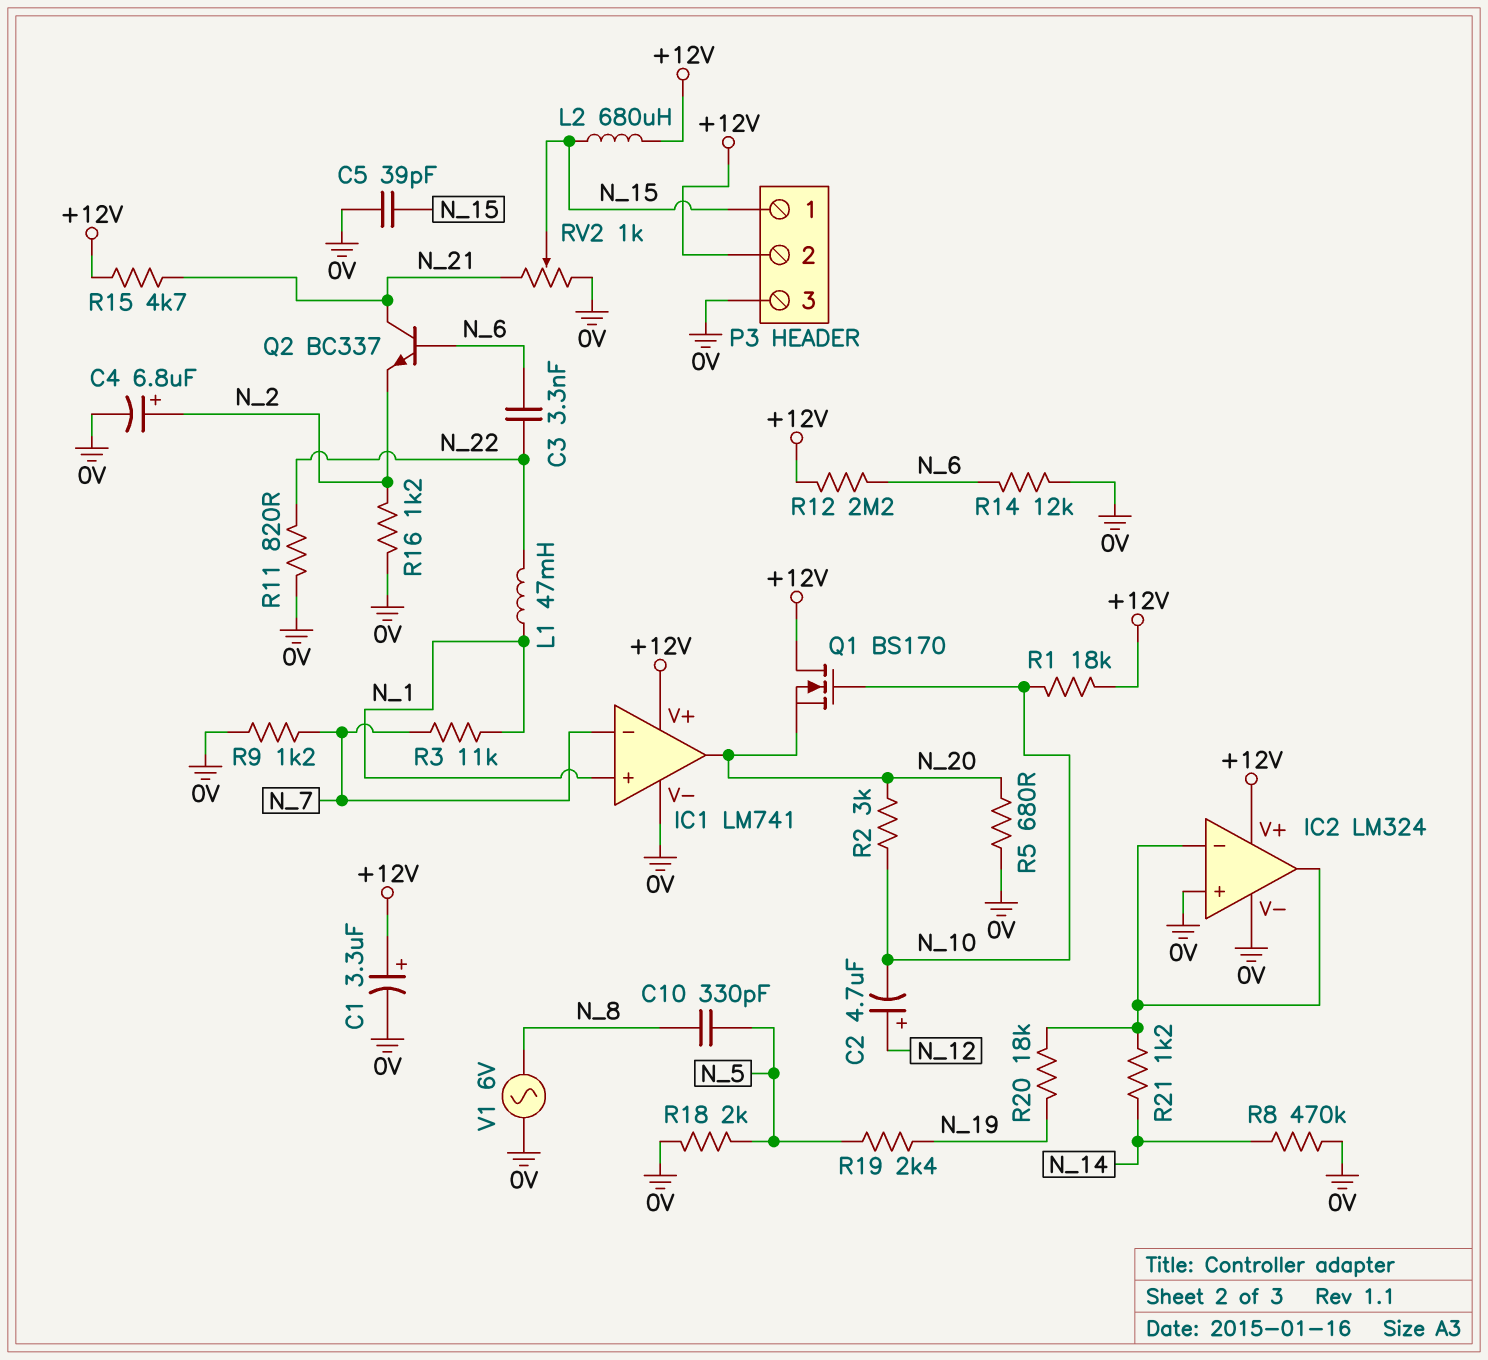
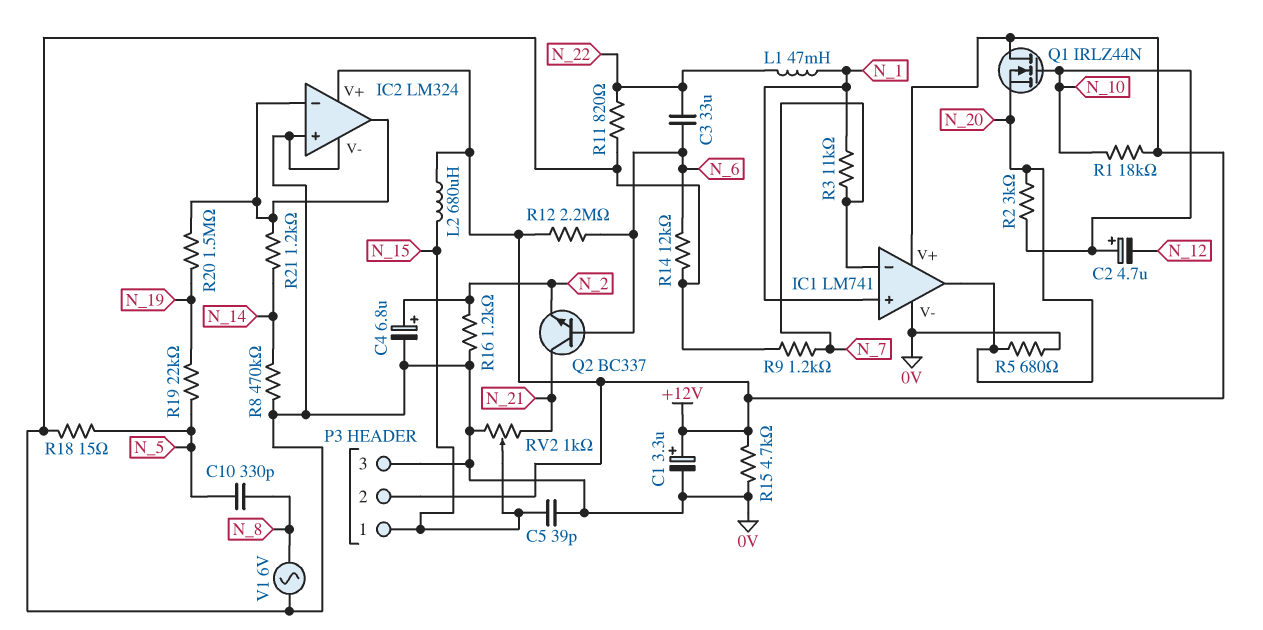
C2: 4.7uF (plus N_12, minus N_10) -> 4.7uF (plus N_10, minus N_12)
C3: 3.3nF (N_6, N_22) -> 33uF (N_6, N_22)
Q1: NMOS BS170 (G N_10, D +12V, S N_20) -> NMOS IRLZ44N (G N_10, D +12V, S N_20)
R15: 4.7k (+12V, N_21) -> 4.7k (+12V, 0V)
R18: 2k (0V, N_5) -> 15 (0V, N_5)
R19: 2.4k (N_5, N_19) -> 22k (N_5, N_19)
R20: 18k (IC2/in-, N_19) -> 1.5M (IC2/in-, N_19)

